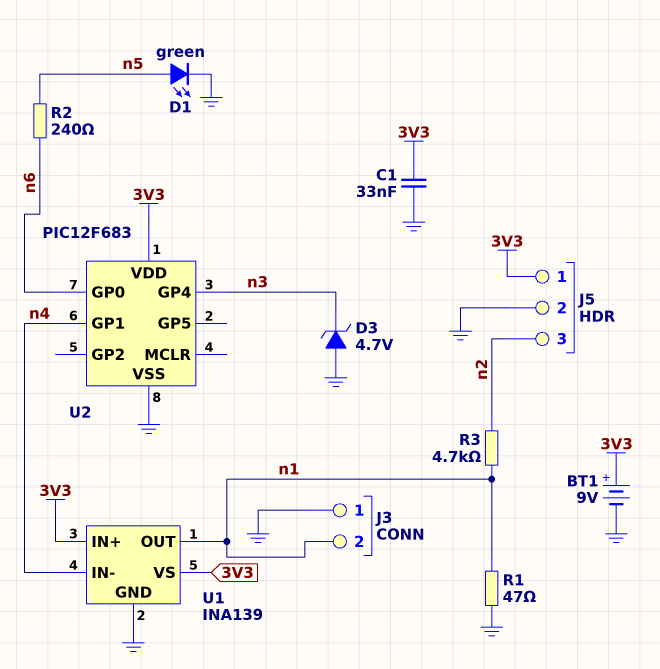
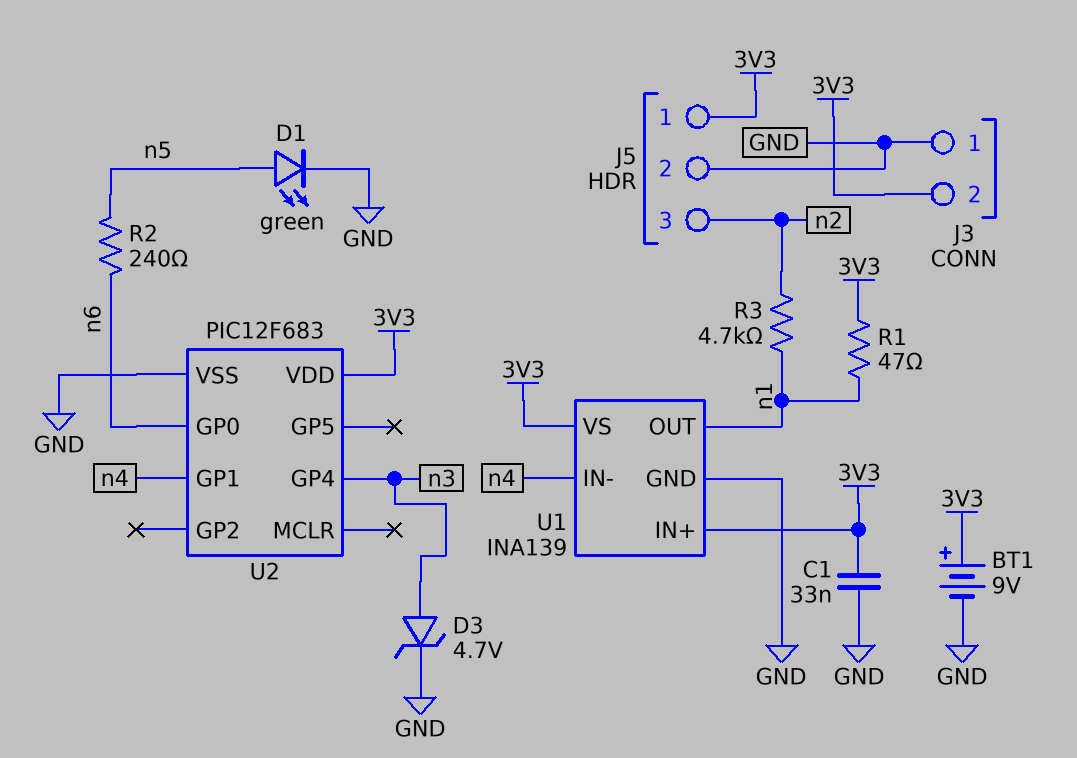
D3: zener 4.7V (A GND, K n3) -> zener 4.7V (A n3, K GND)
J3 pin 2: n1 -> 3V3
R1: 47 (GND, n1) -> 47 (3V3, n1)

